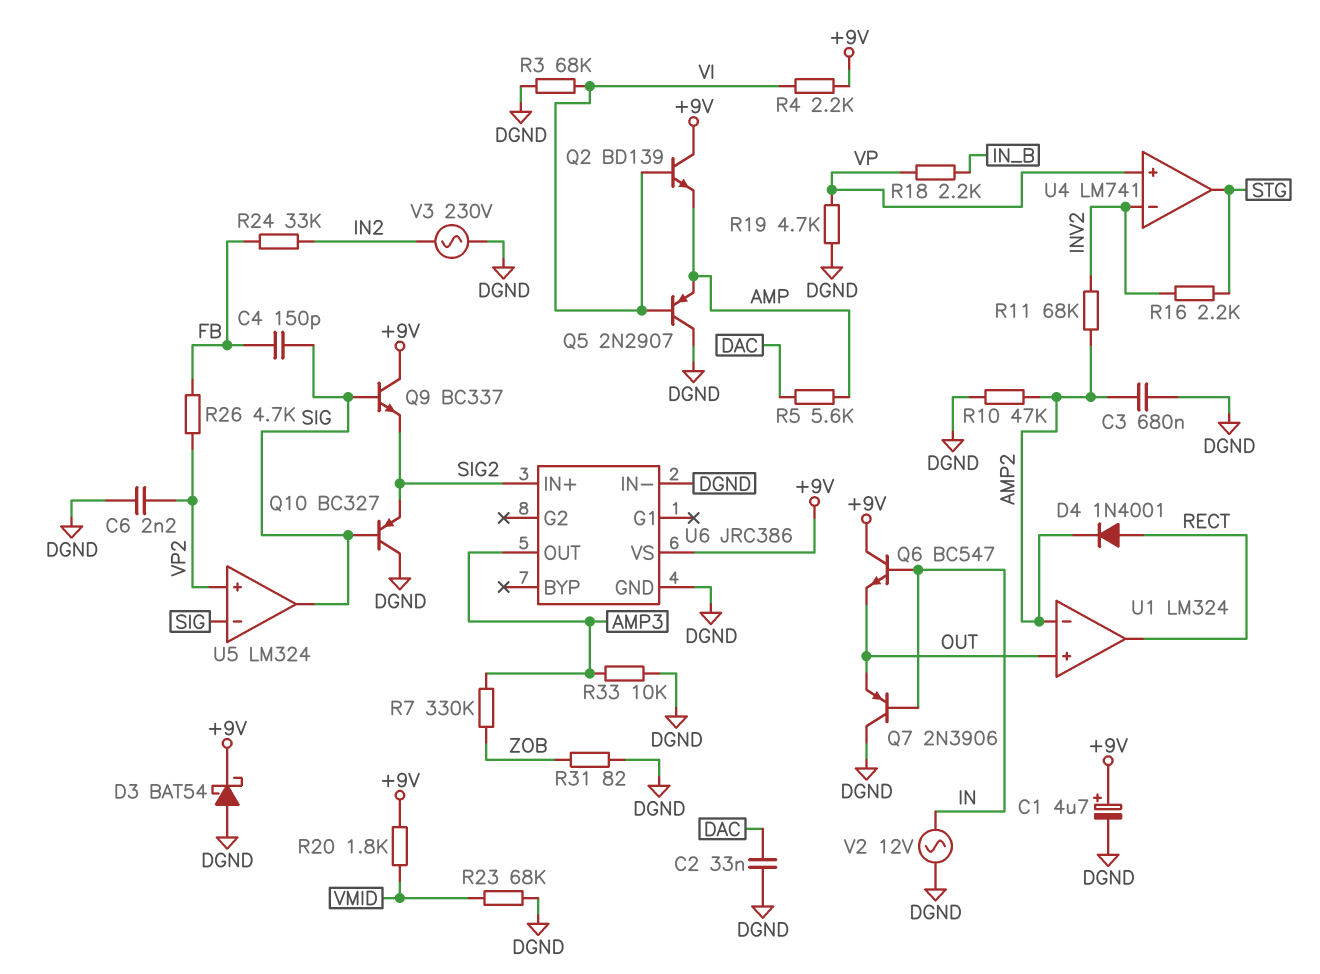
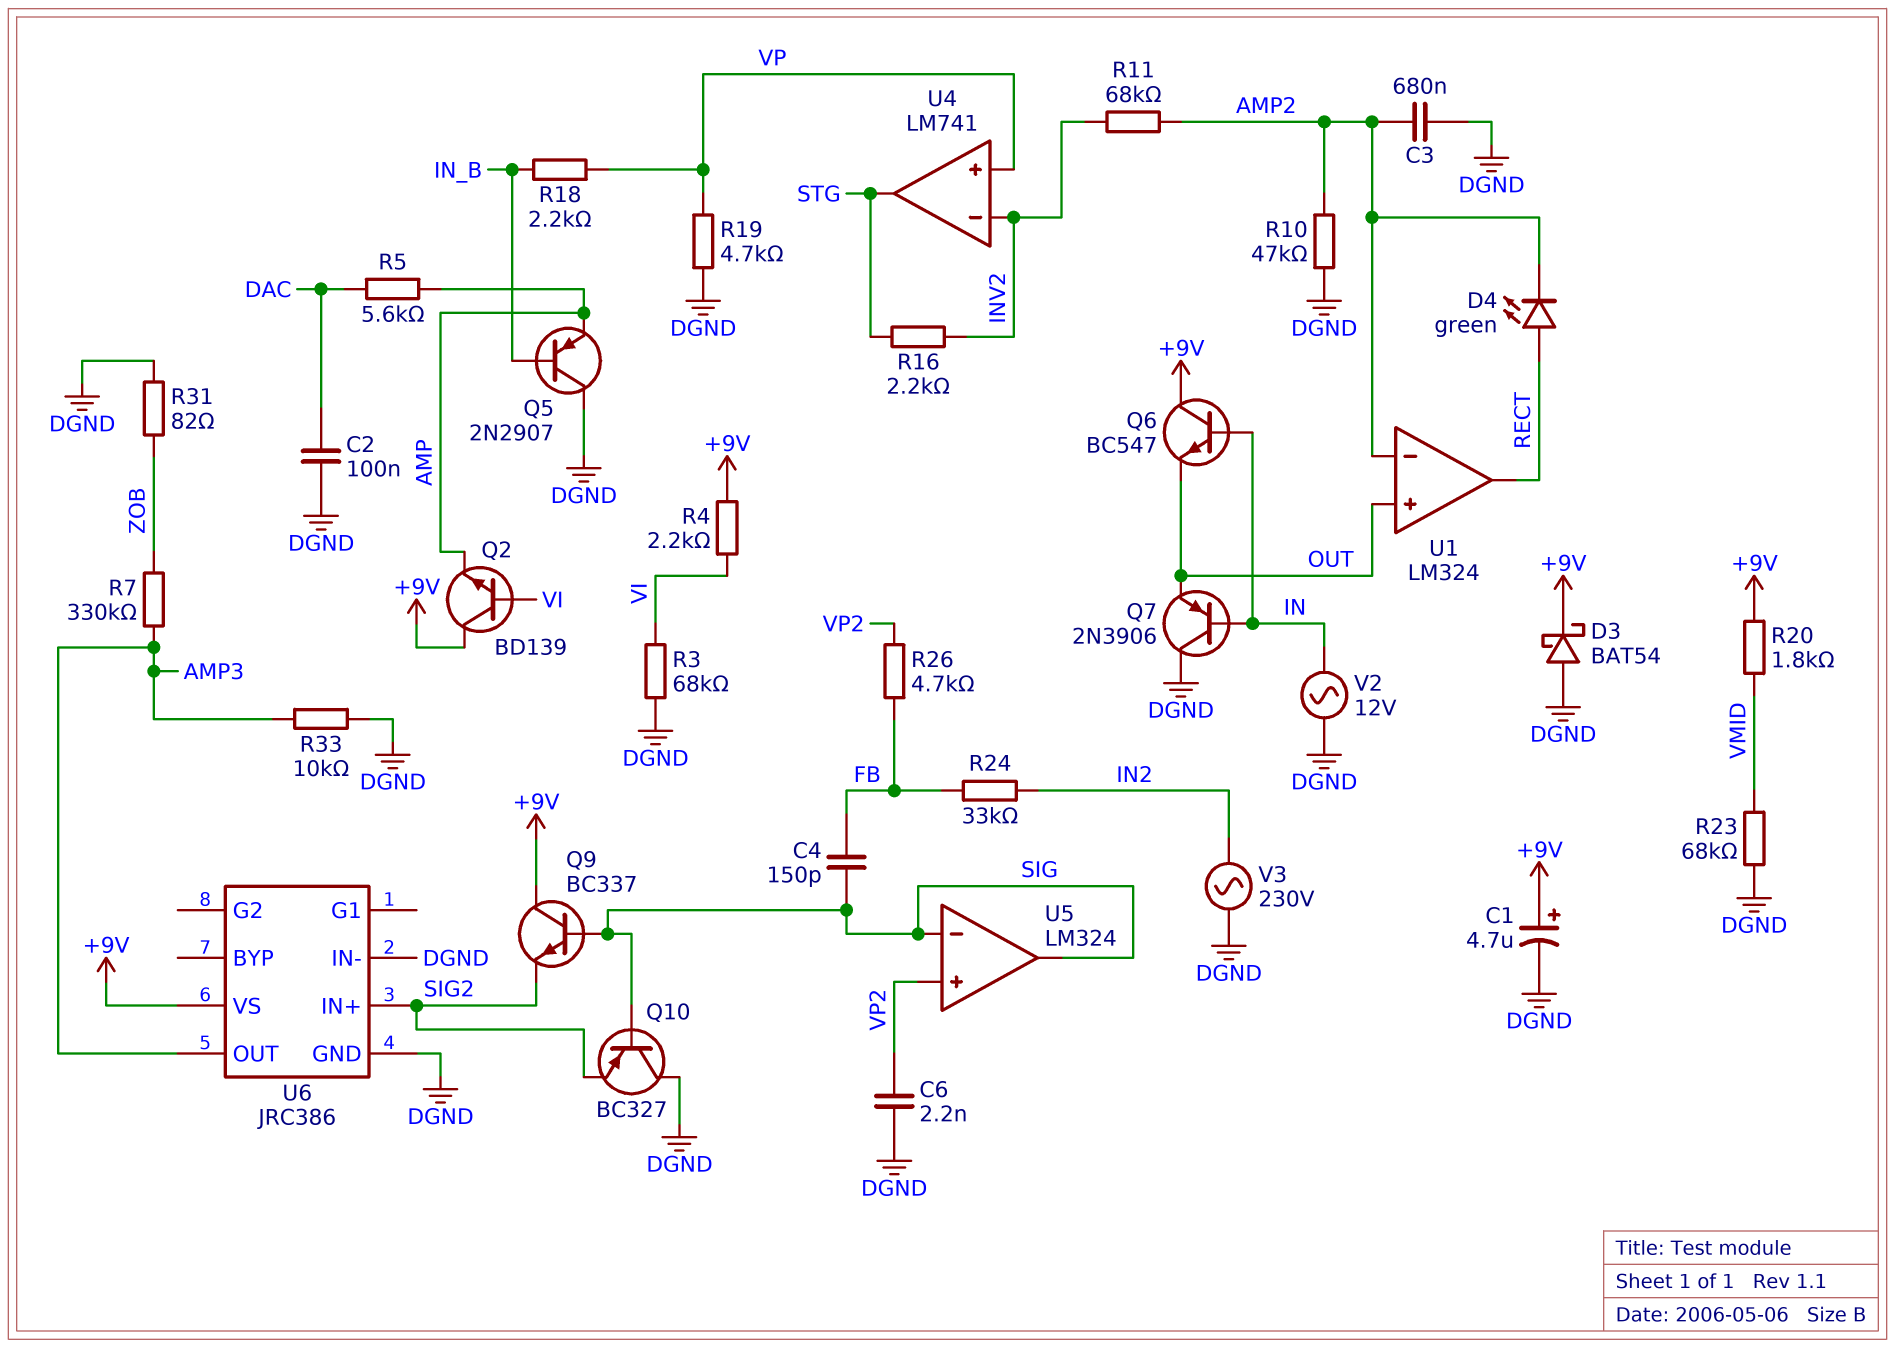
C2: 33nF (DAC, DGND) -> 100nF (DAC, DGND)
D4: diode 1N4001 (A RECT, K AMP2) -> LED green (A RECT, K AMP2)
Q5: PNP 2N2907 (B VI, C DGND, E AMP) -> PNP 2N2907 (B IN_B, C DGND, E AMP)

